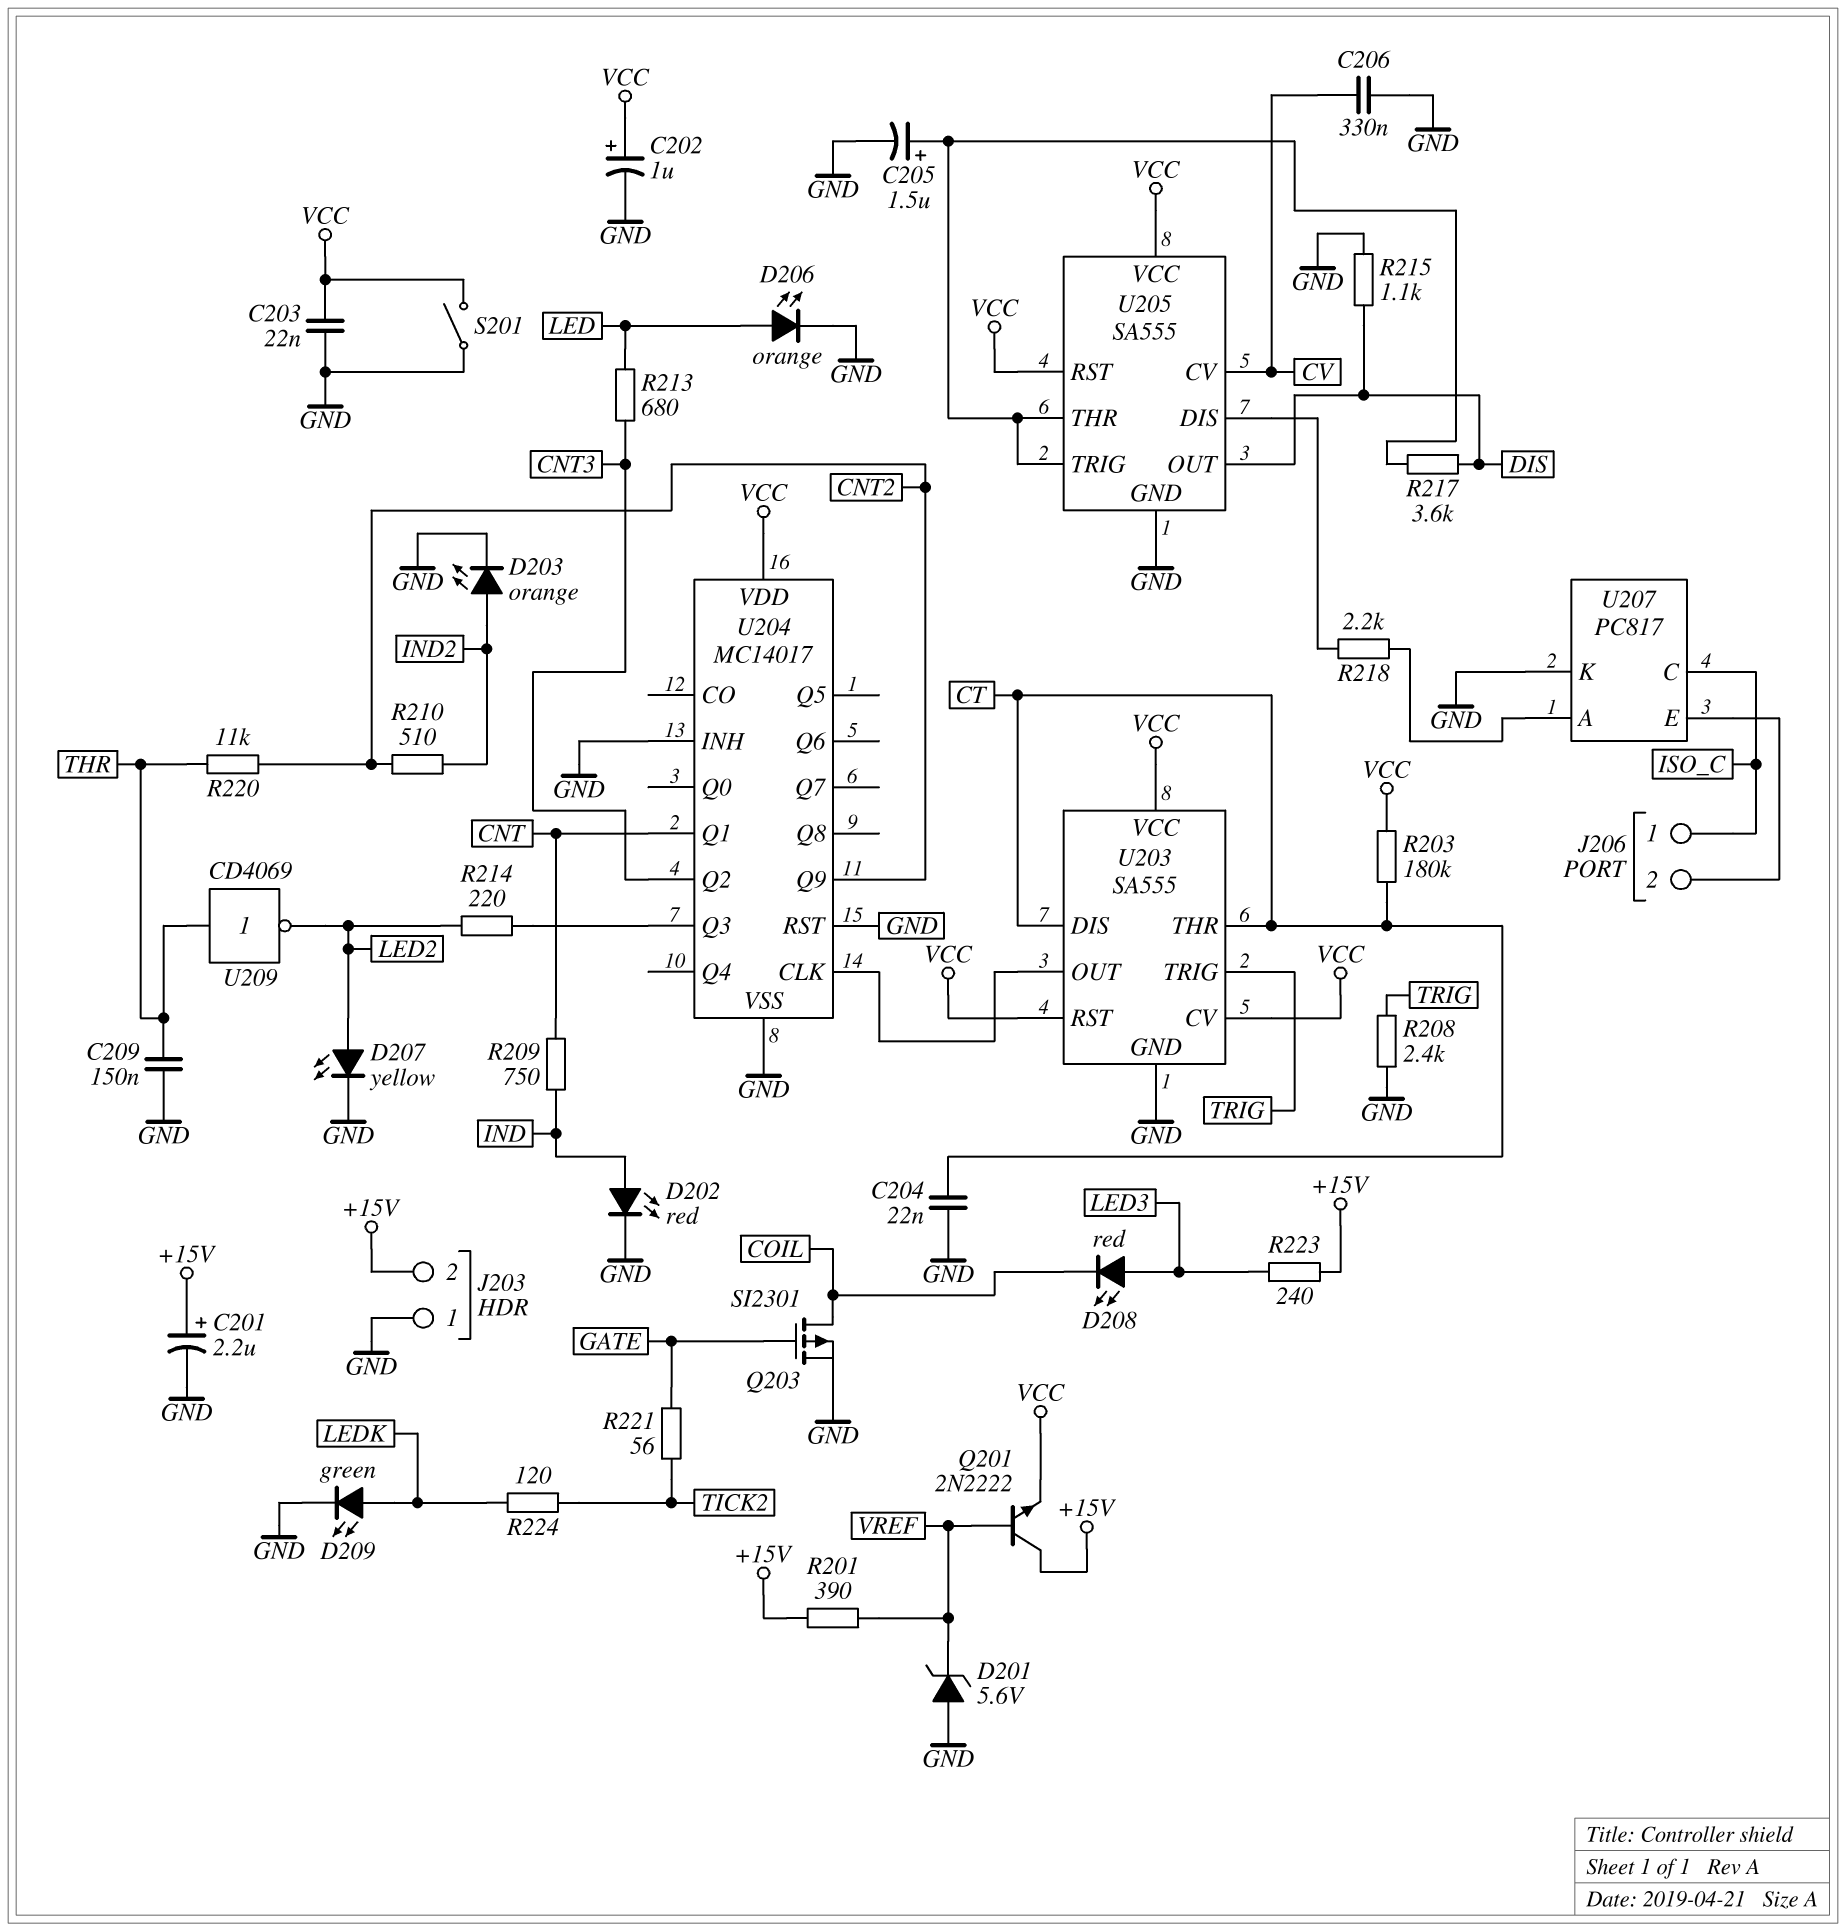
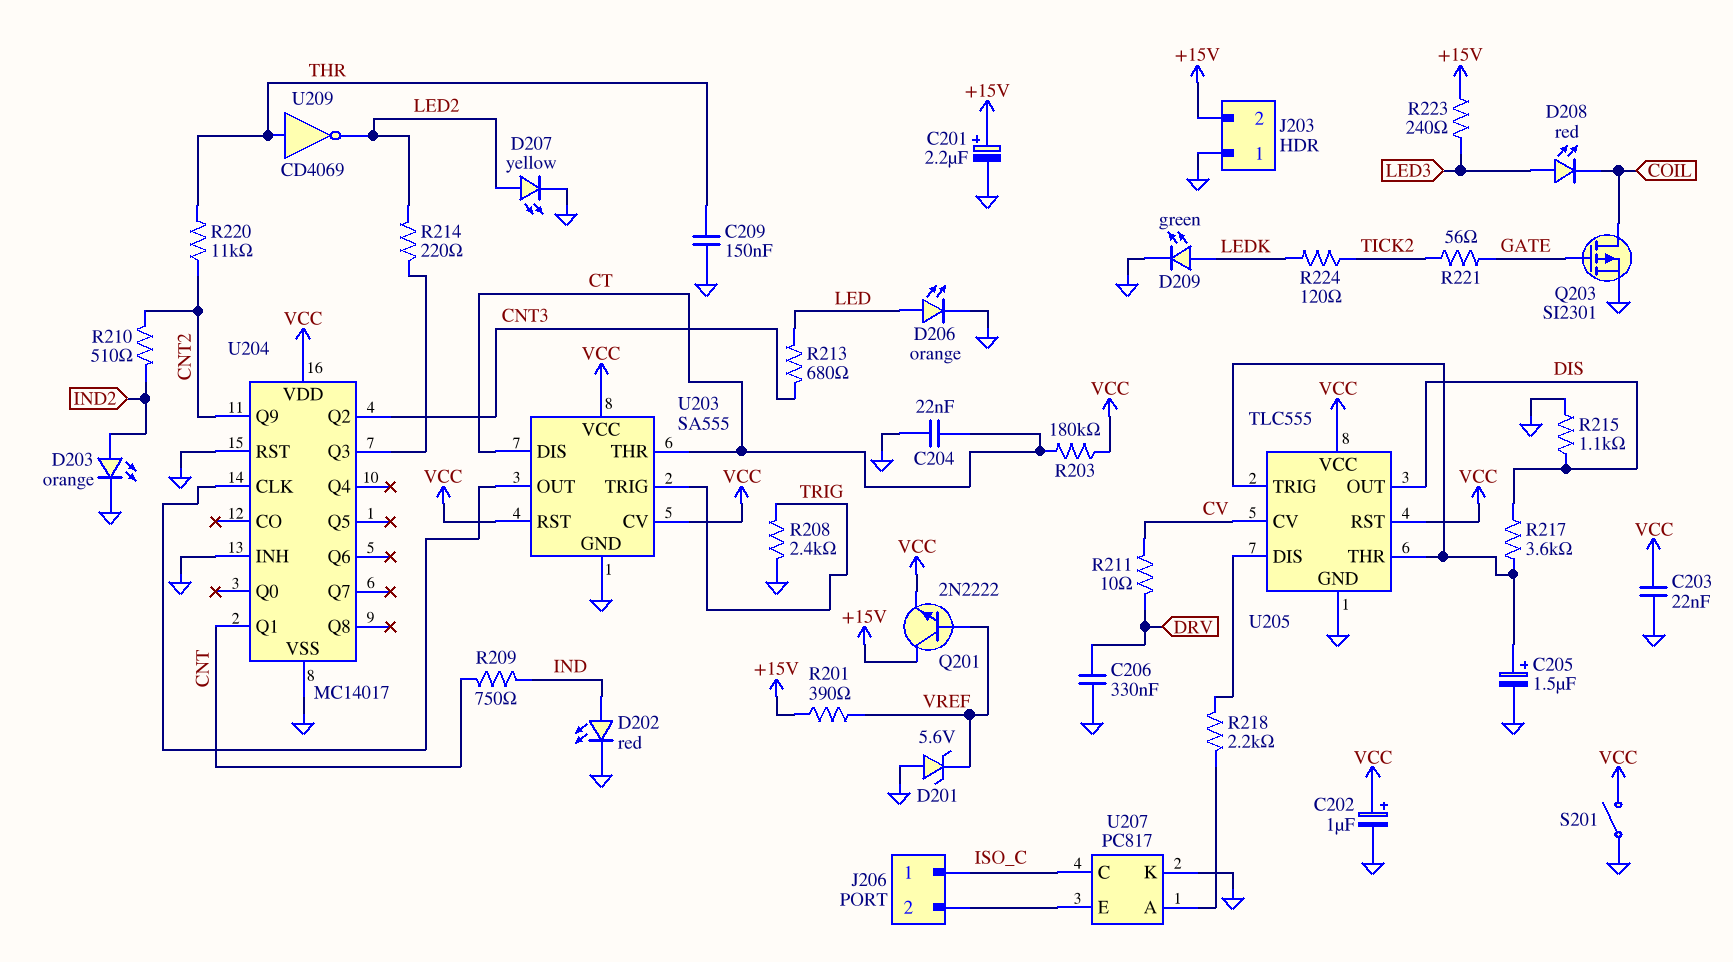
C206: 330nF (CV, GND) -> 330nF (DRV, GND)
R211: none -> 10 (CV, DRV)
U205: SA555 -> TLC555

